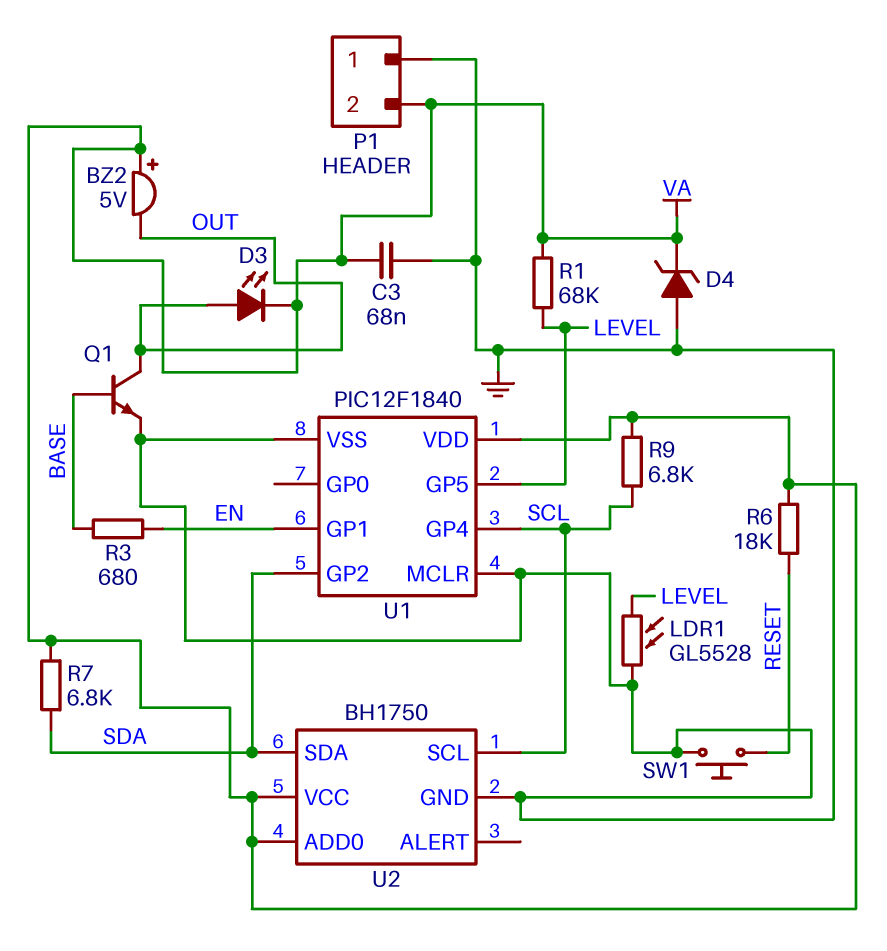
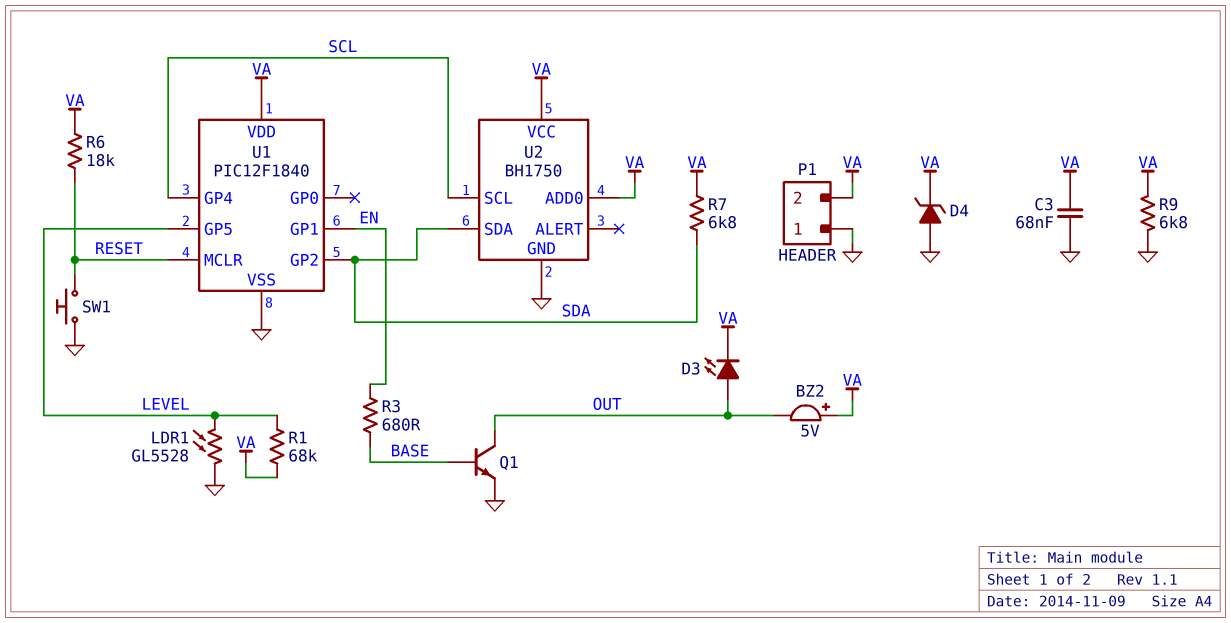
R9: 6.8k (SCL, VA) -> 6.8k (GND, VA)
U1 pin MCLR: GND -> RESET

